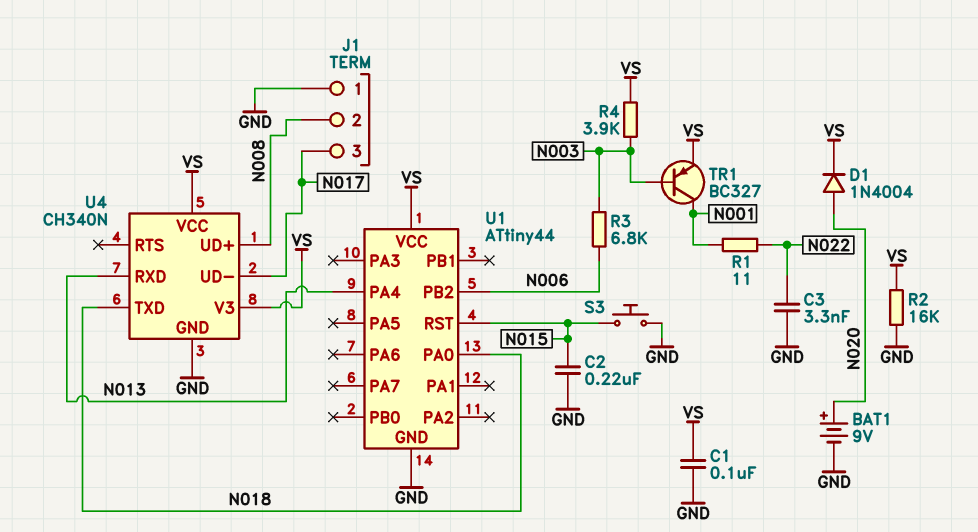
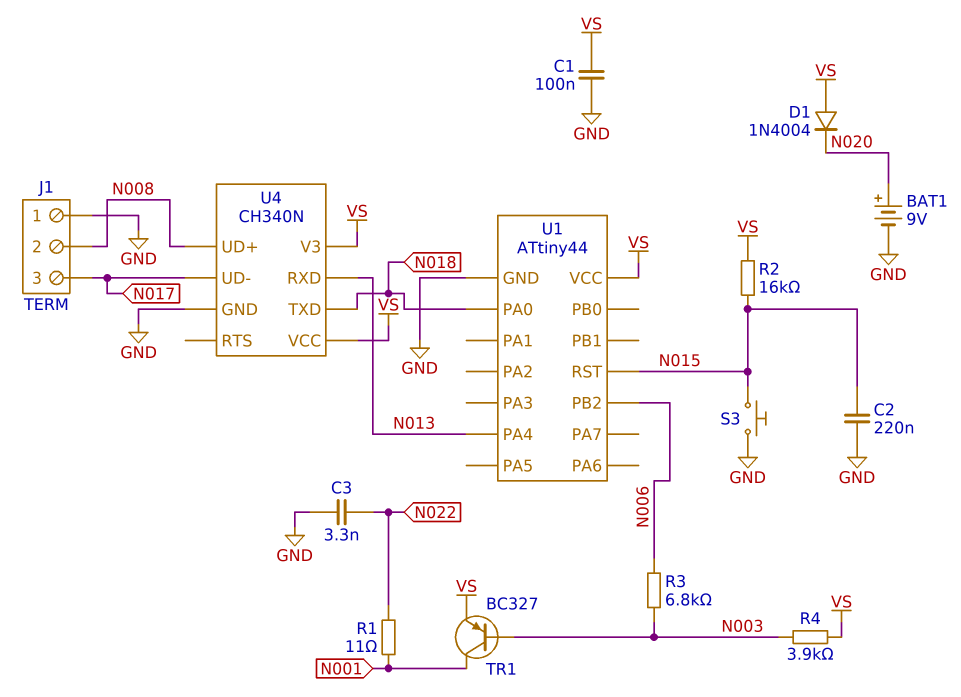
D1: diode 1N4004 (A N020, K VS) -> diode 1N4004 (A VS, K N020)
R2: 16k (GND, VS) -> 16k (N015, VS)

